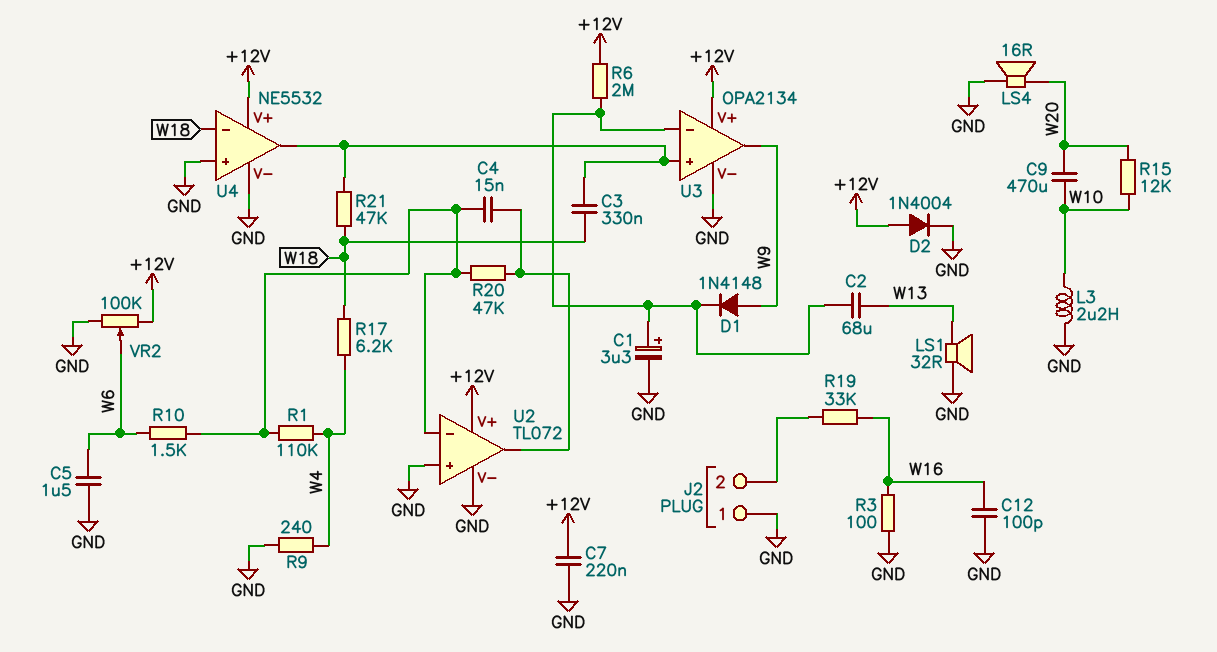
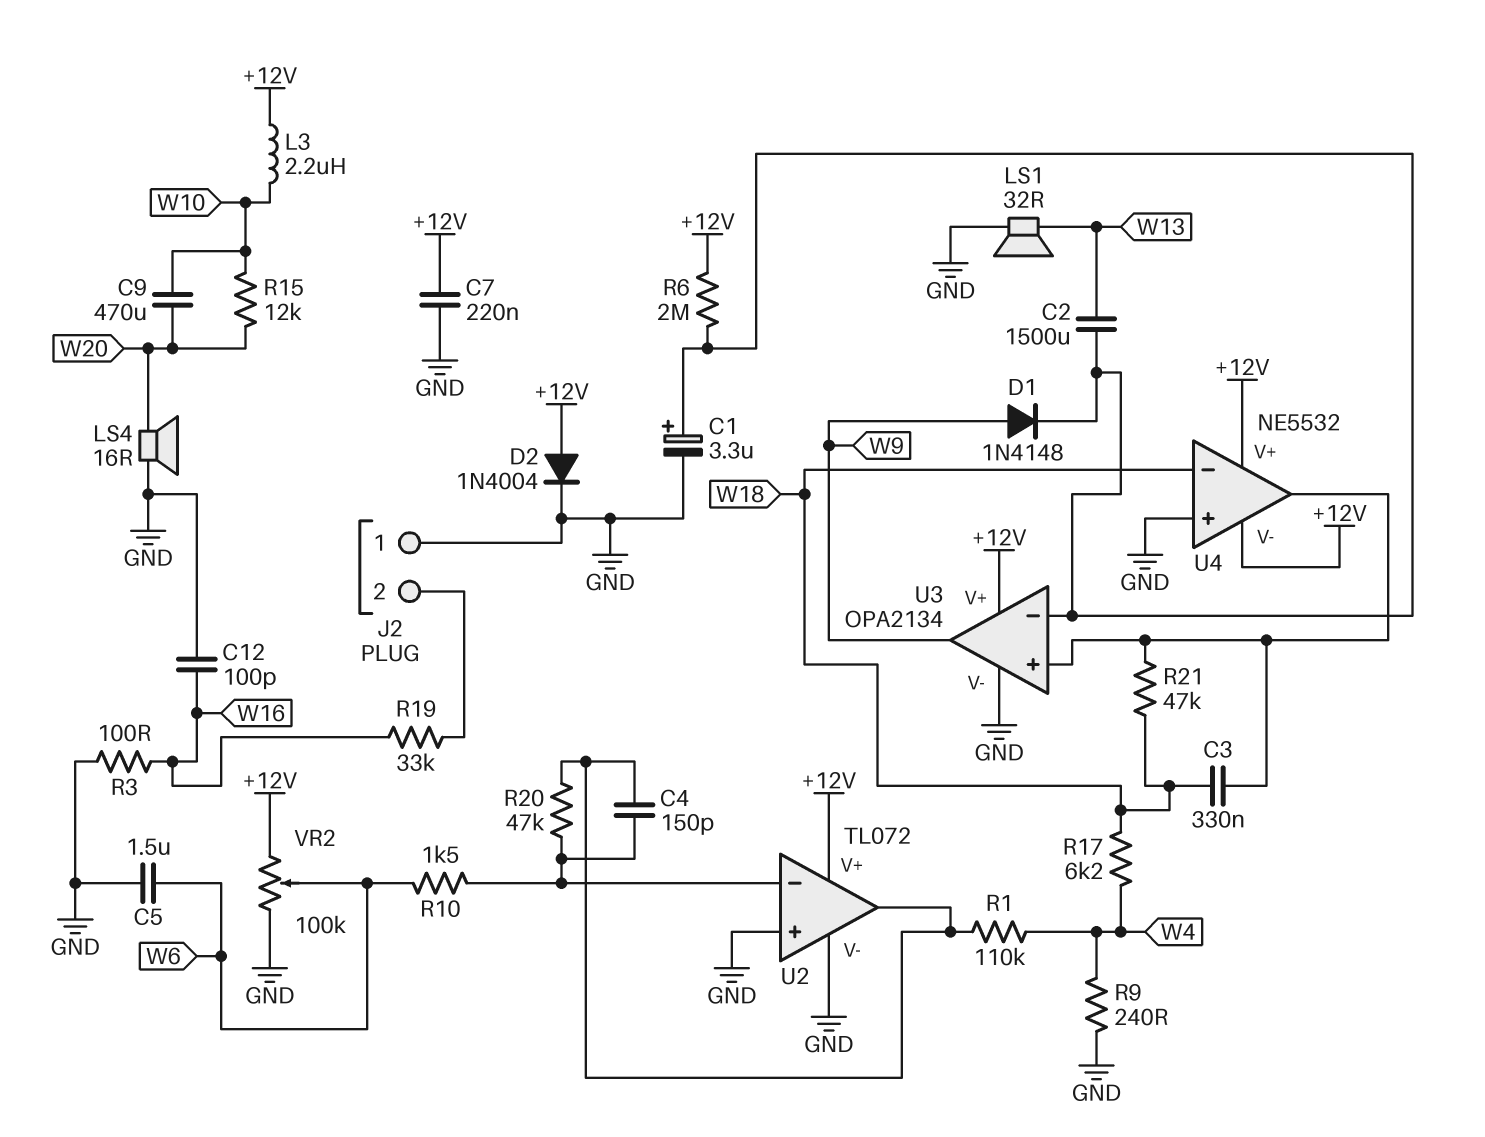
C2: 68uF (U3/in-, W13) -> 1500uF (U3/in-, W13)
C4: 15nF (U2/in-, U2/out) -> 150pF (U2/in-, U2/out)
L3: 2.2uH (GND, W10) -> 2.2uH (+12V, W10)
R1: 110k (U2/in-, W4) -> 110k (U2/out, W4)
U4 pin V-: GND -> +12V

